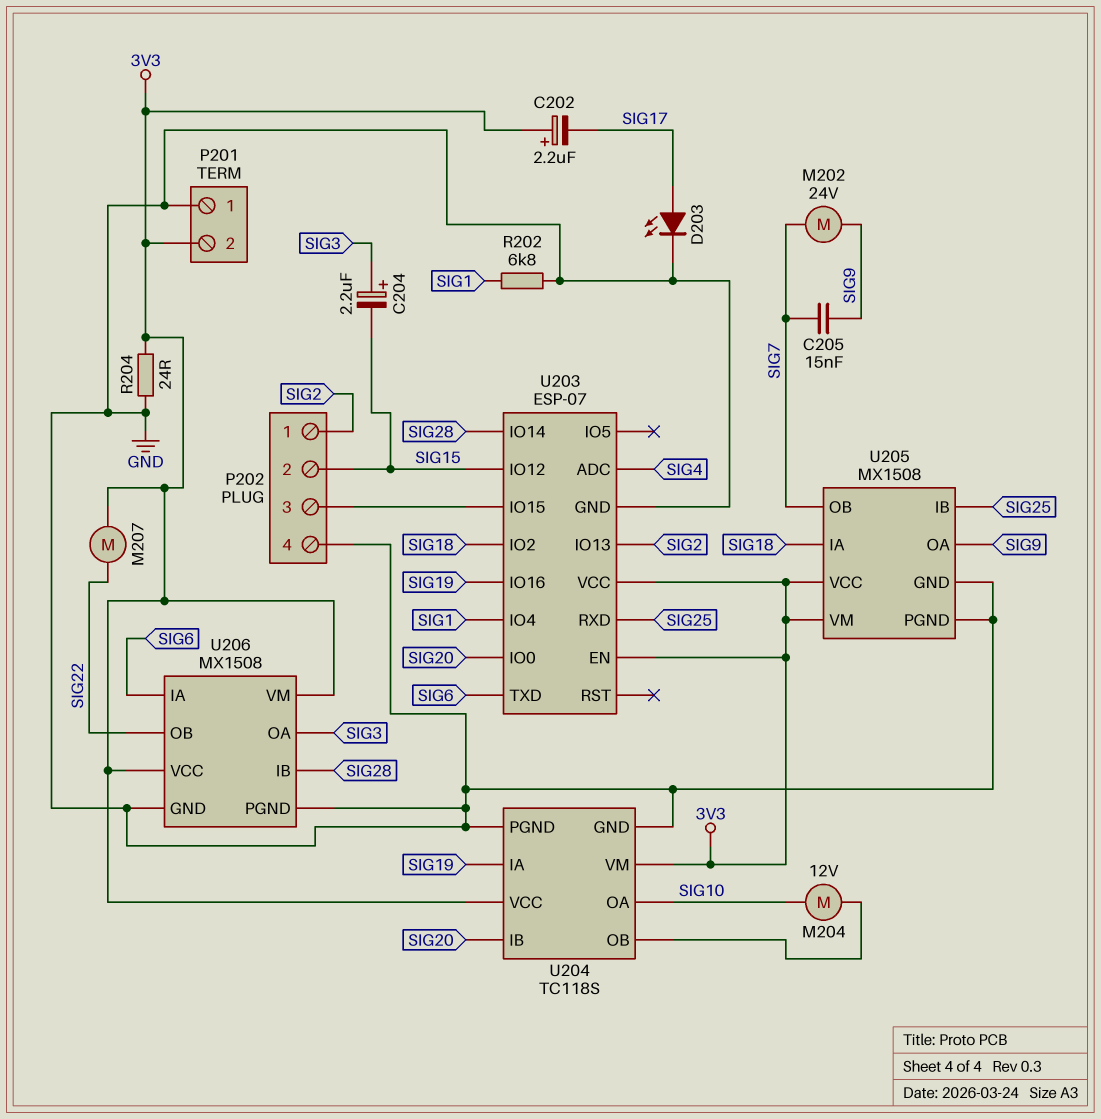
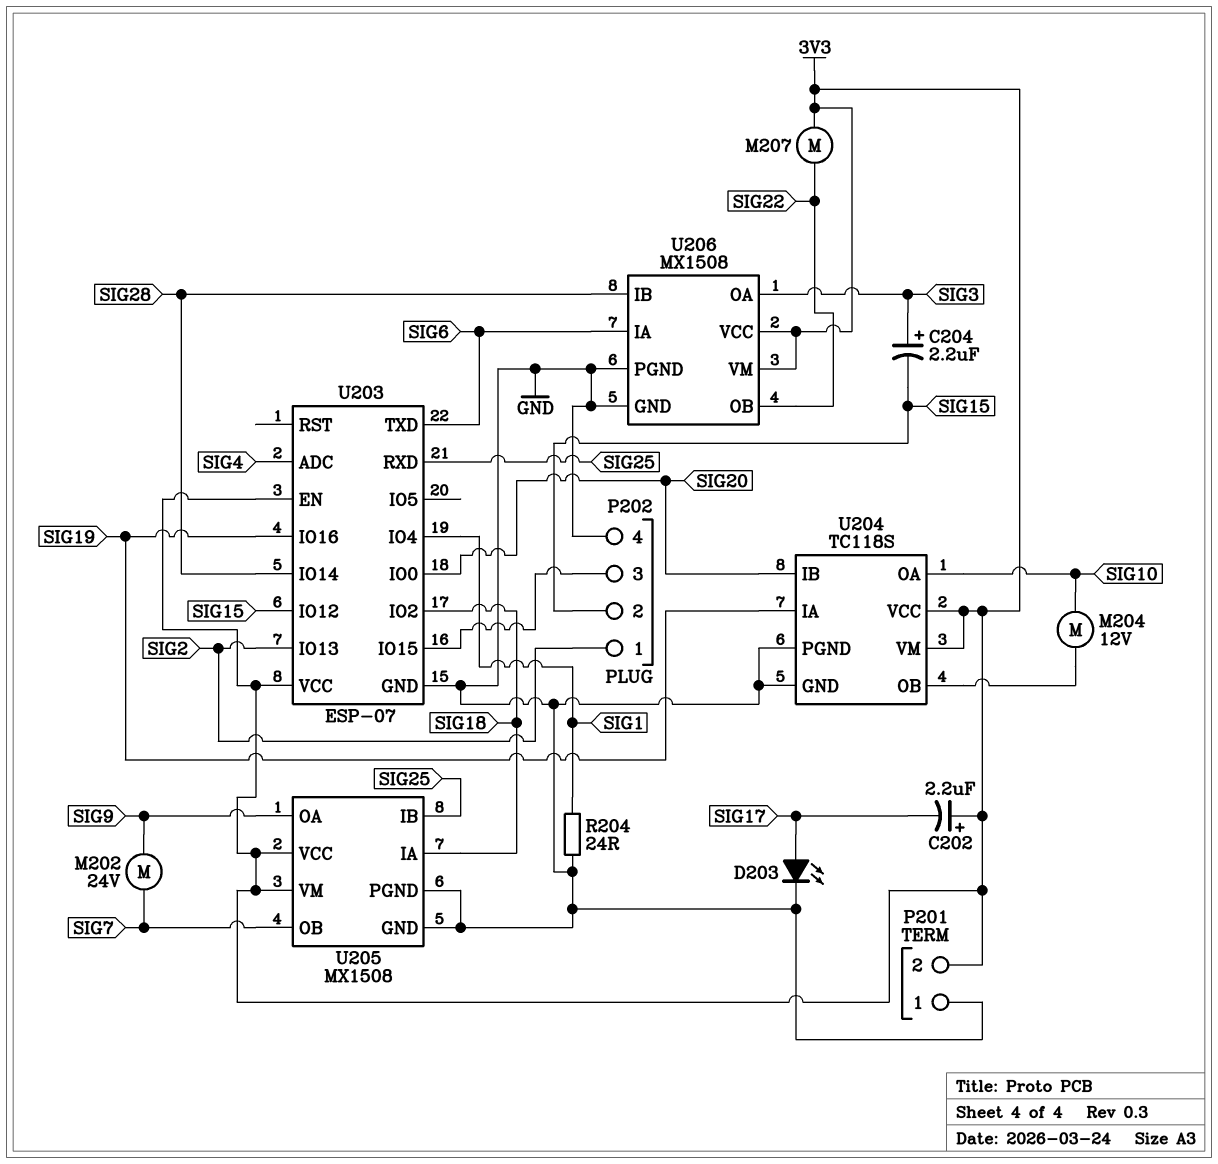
C205: 15nF (SIG7, SIG9) -> none
R202: 6.8k (GND, SIG1) -> none
R204: 24 (3V3, GND) -> 24 (GND, SIG1)

